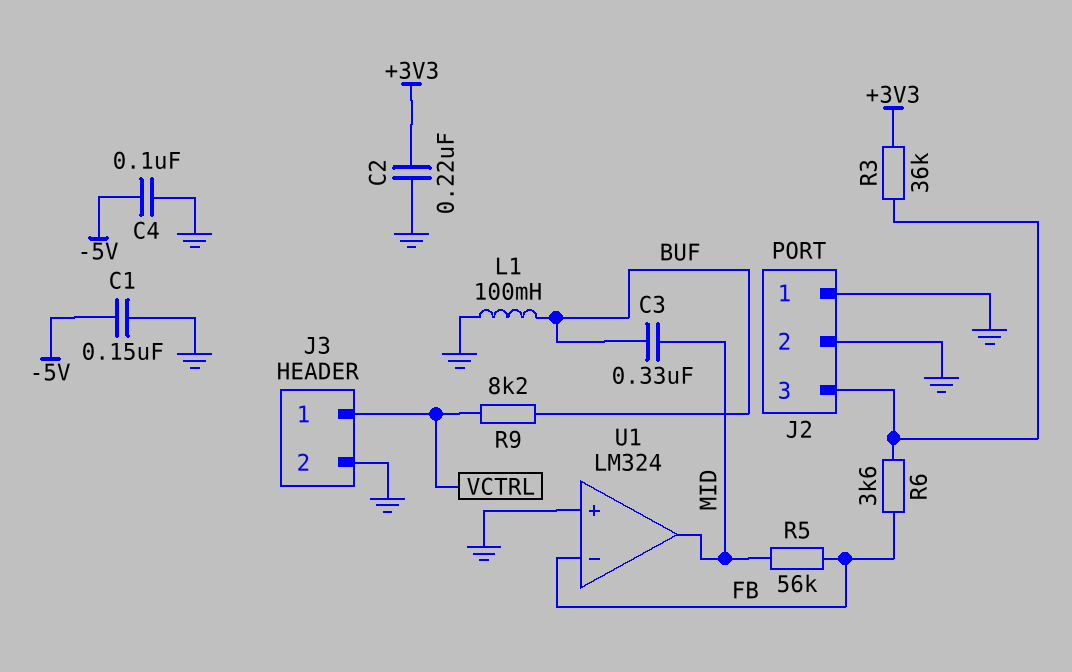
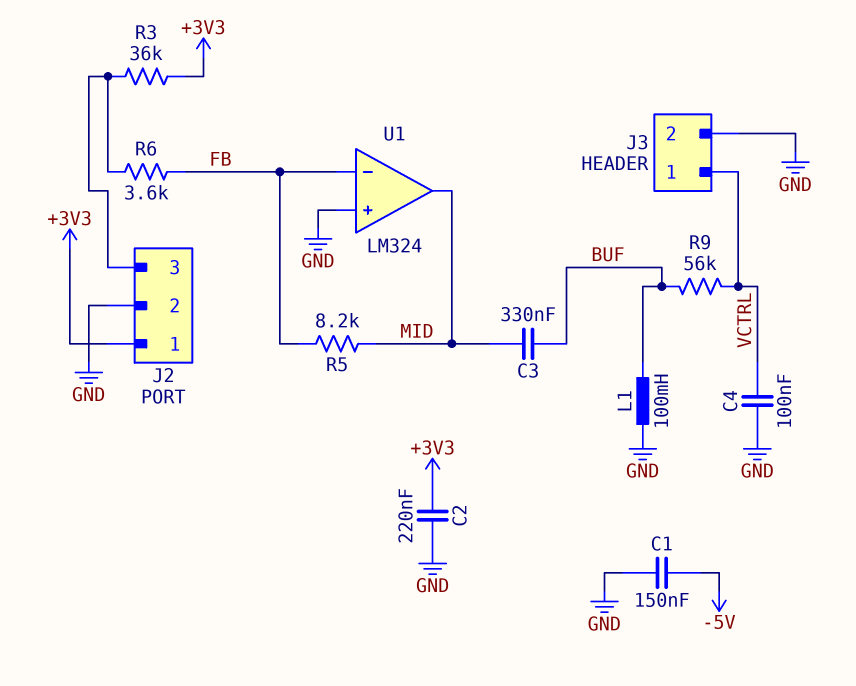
C4: 100nF (-5V, GND) -> 100nF (GND, VCTRL)
J2 pin 1: GND -> +3V3
R5: 56k (FB, MID) -> 8.2k (FB, MID)
R9: 8.2k (BUF, VCTRL) -> 56k (BUF, VCTRL)

